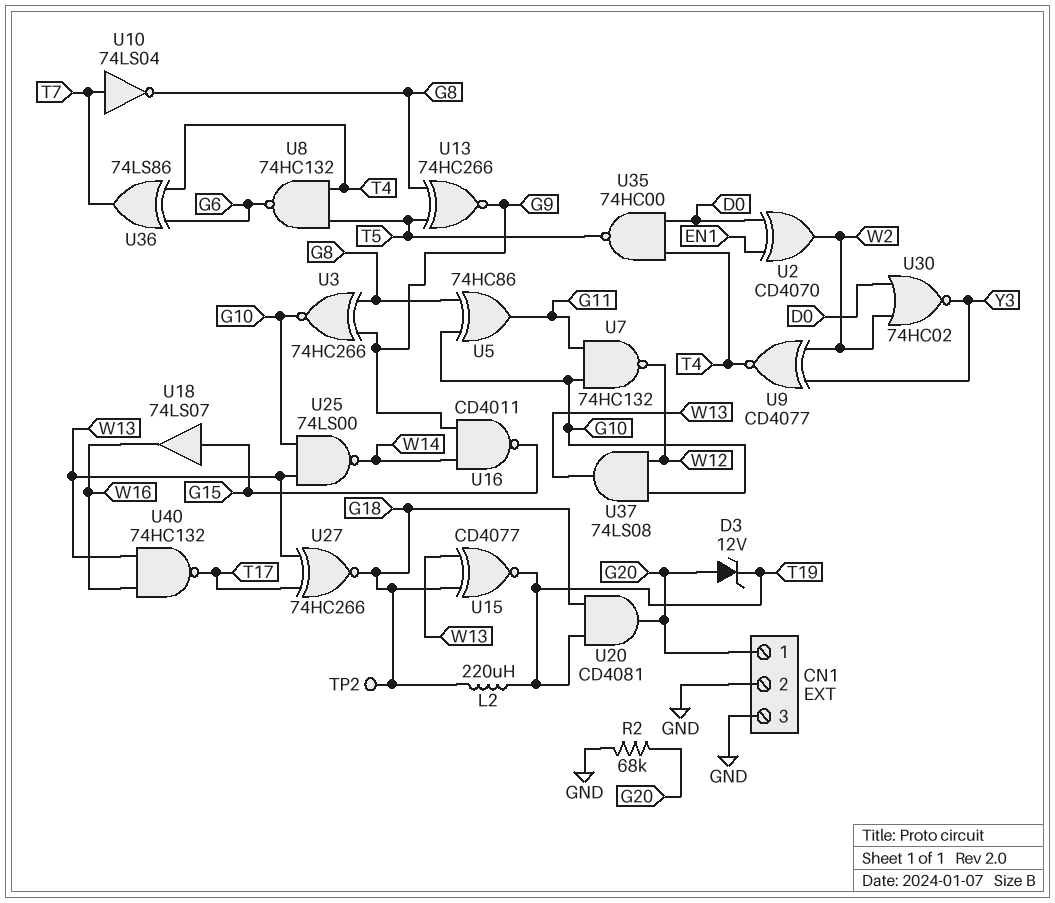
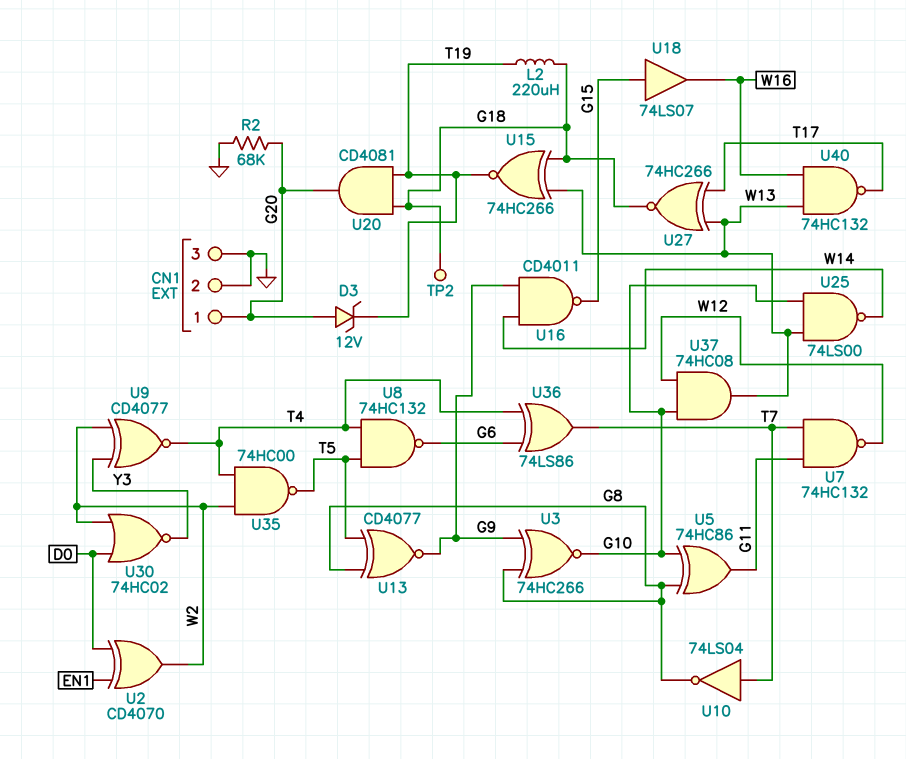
U7: NAND 74HC132 (in G10, in G11, out W12) -> NAND 74HC132 (in G11, in T7, out W12)
U13: XNOR 74HC266 (in G8, in T5, out G9) -> XNOR CD4077 (in G8, in T5, out G9)
U15: XNOR CD4077 (in G18, in W13, out T19) -> XNOR 74HC266 (in G18, in W13, out T19)
U35: NAND 74HC00 (in D0, in T4, out T5) -> NAND 74HC00 (in T4, in W2, out T5)
U37: AND 74LS08 (in G10, in W12, out W13) -> AND 74HC08 (in G10, in W12, out W13)

